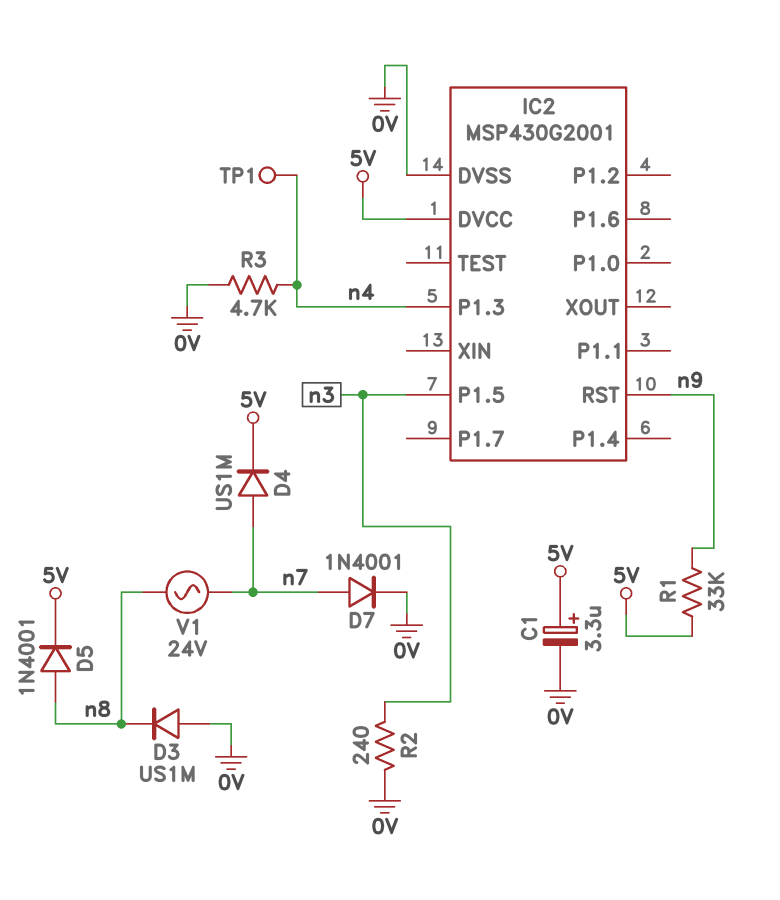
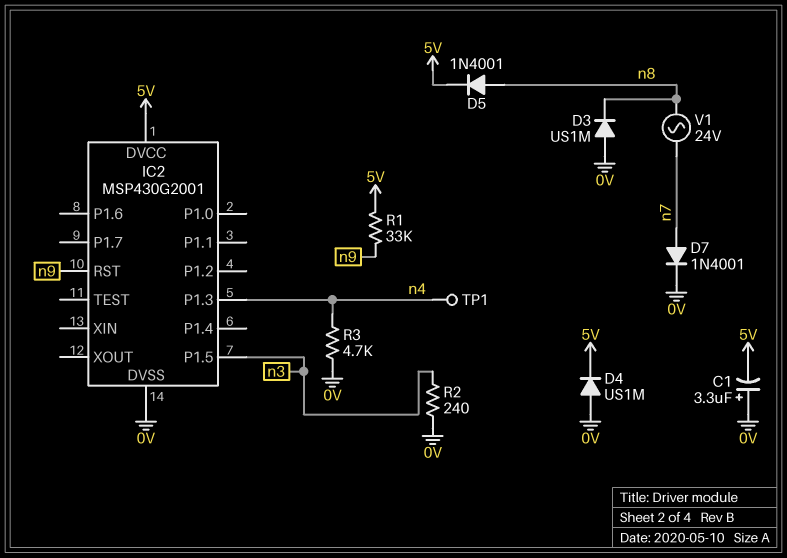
C1: 3.3uF (plus 5V, minus 0V) -> 3.3uF (plus 0V, minus 5V)
D4: diode US1M (A n7, K 5V) -> diode US1M (A 0V, K 5V)

